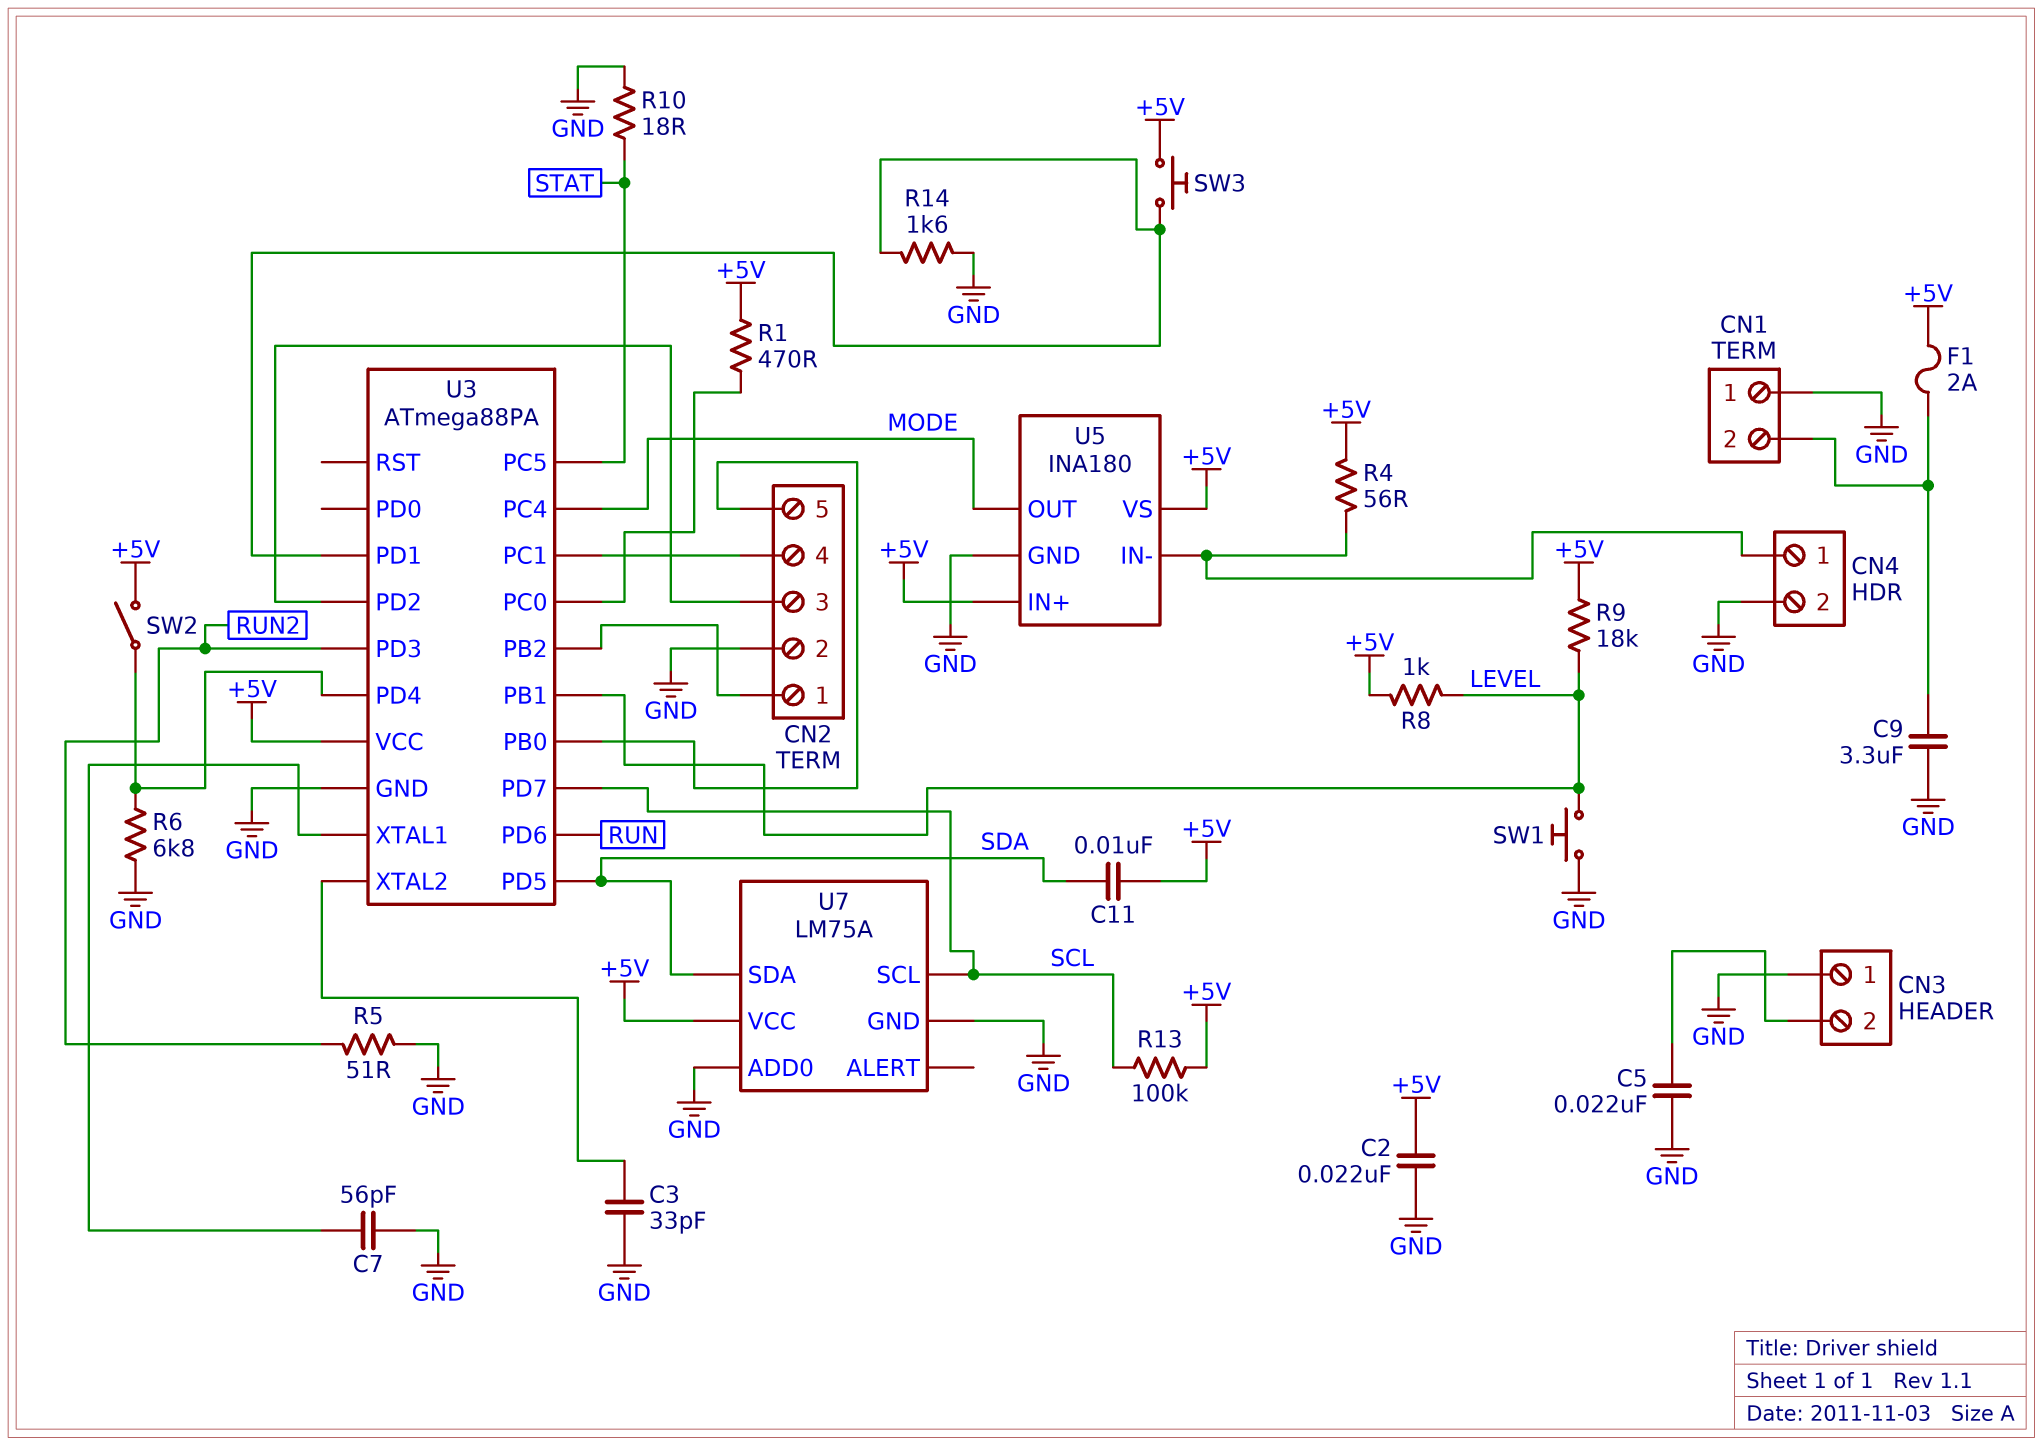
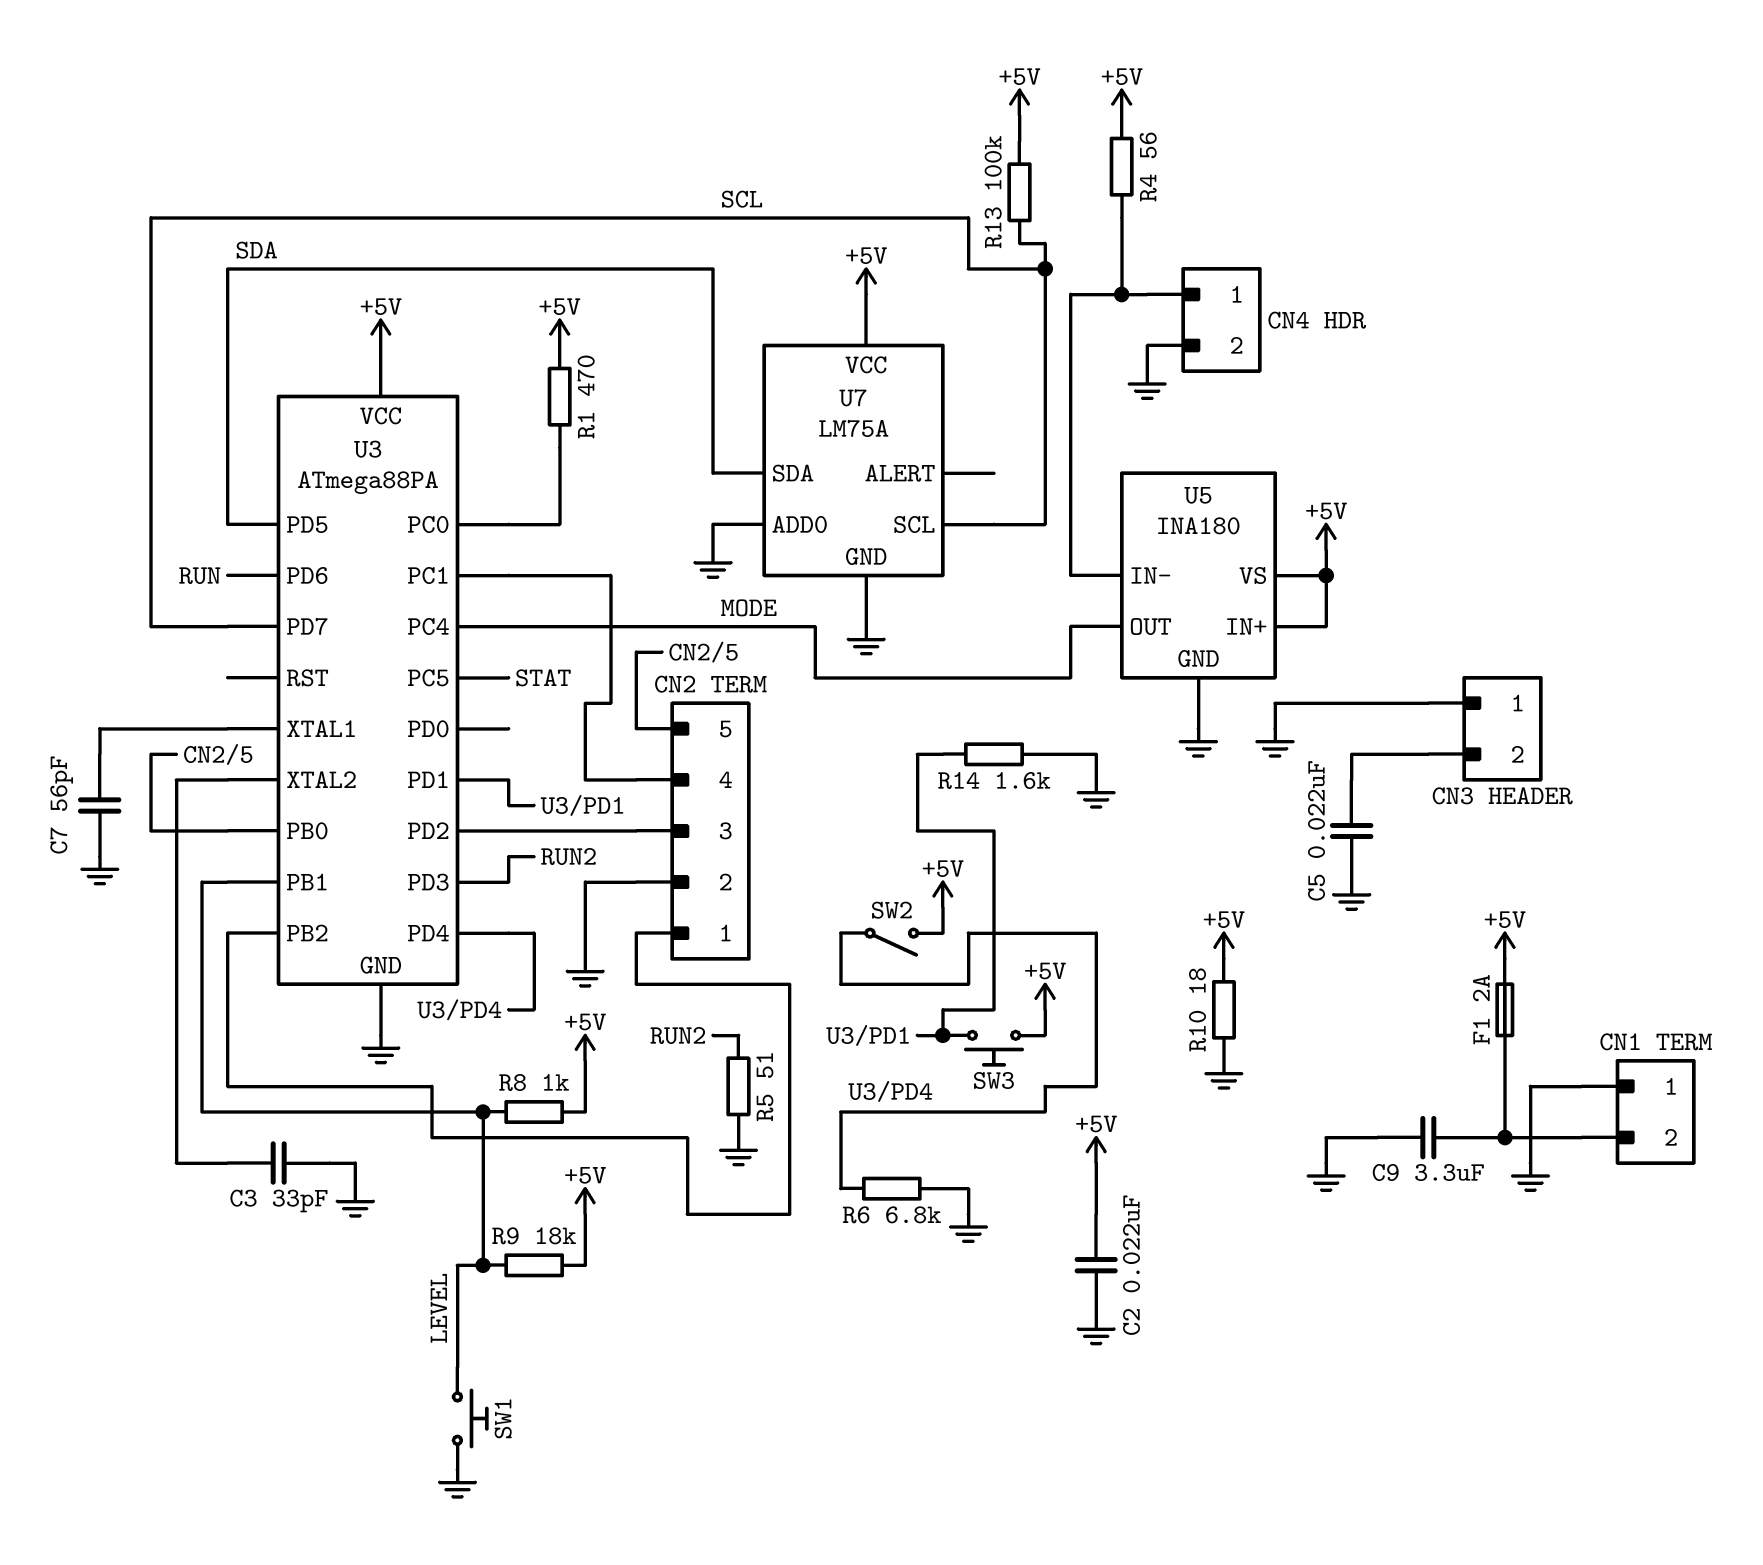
C11: 10nF (+5V, SDA) -> none
R10: 18 (GND, STAT) -> 18 (+5V, GND)

